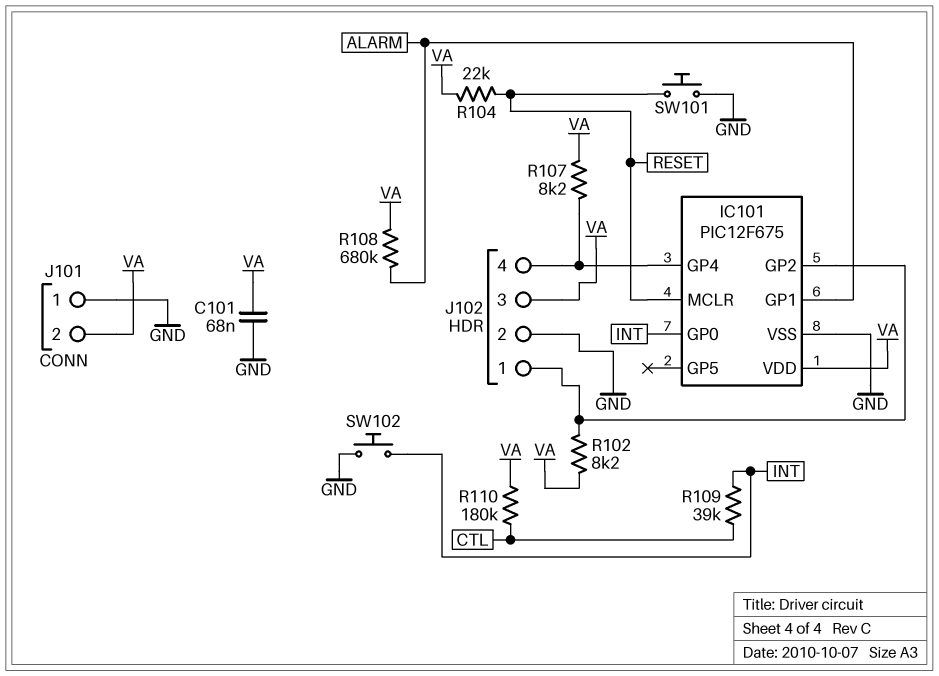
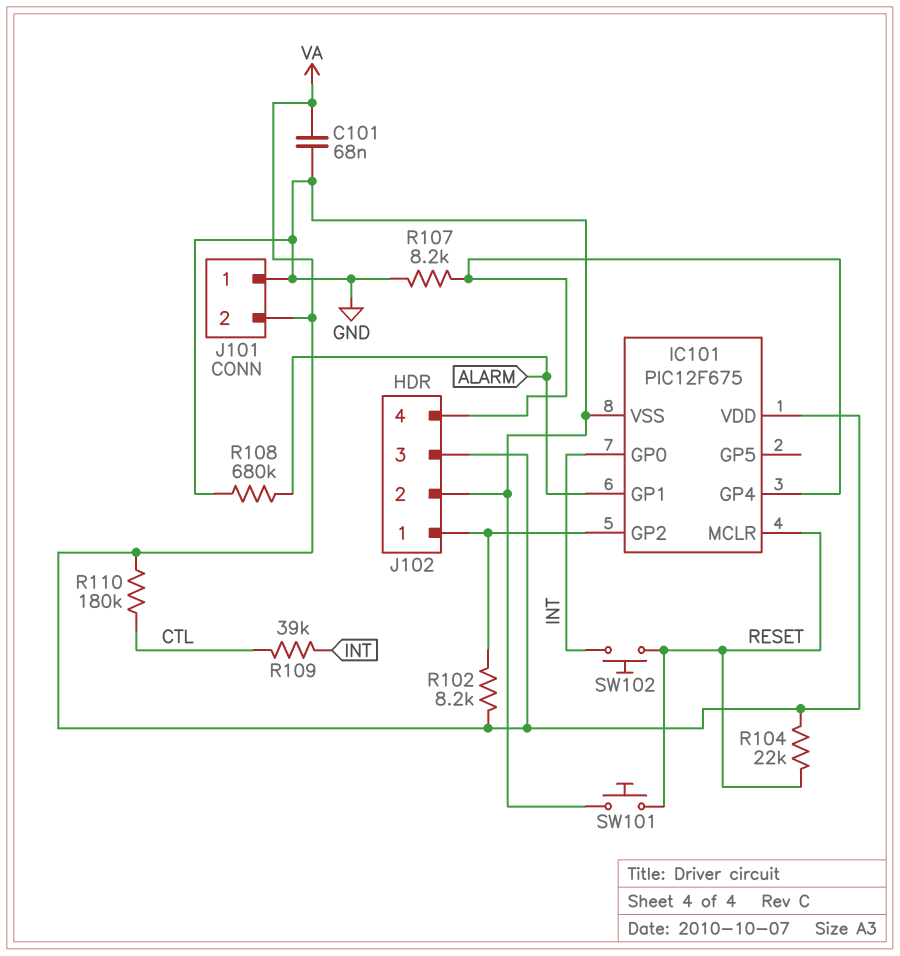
R107: 8.2k (IC101/GP4, VA) -> 8.2k (GND, IC101/GP4)
R108: 680k (ALARM, VA) -> 680k (ALARM, GND)
SW102: button (GND, INT) -> button (INT, RESET)

